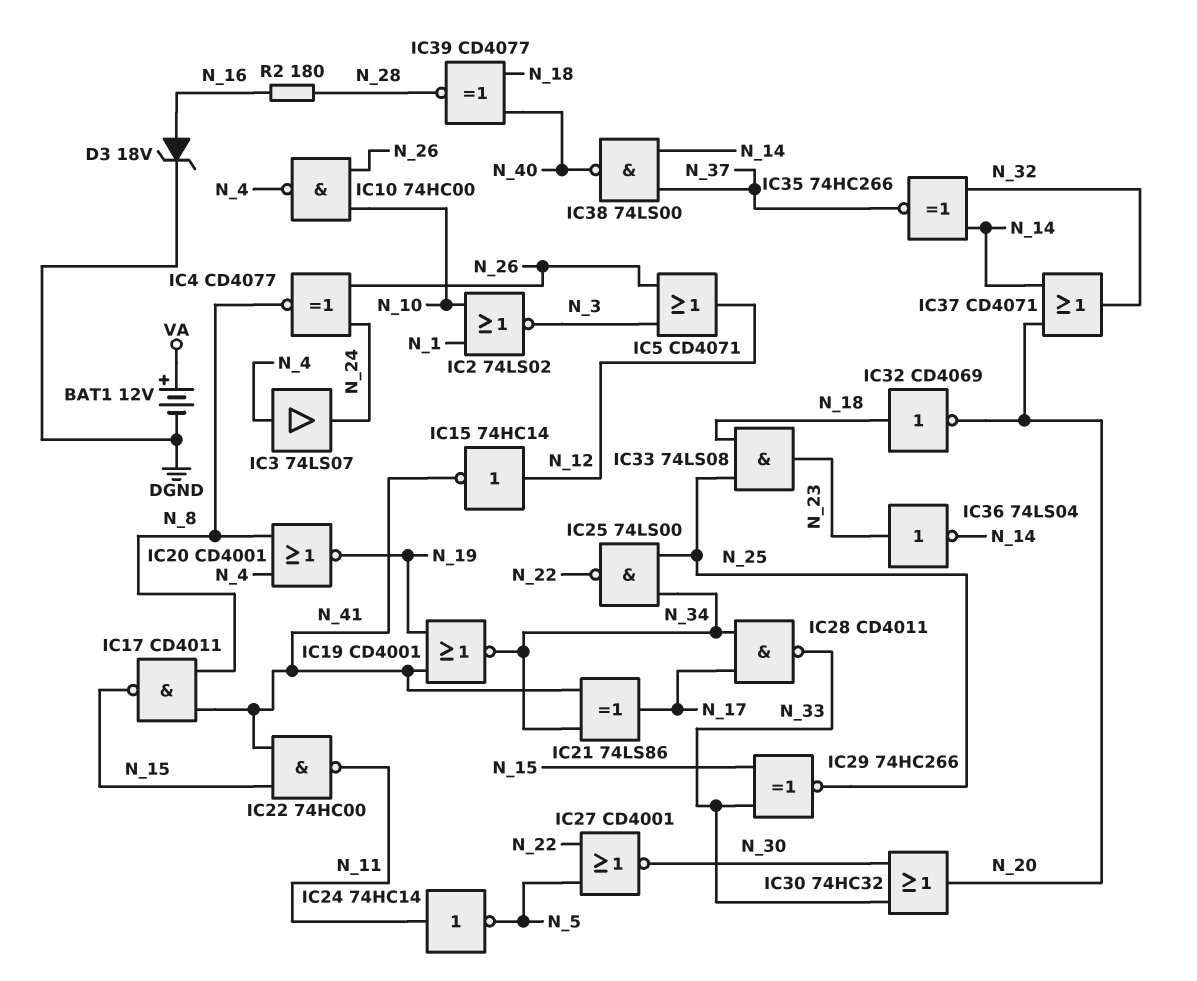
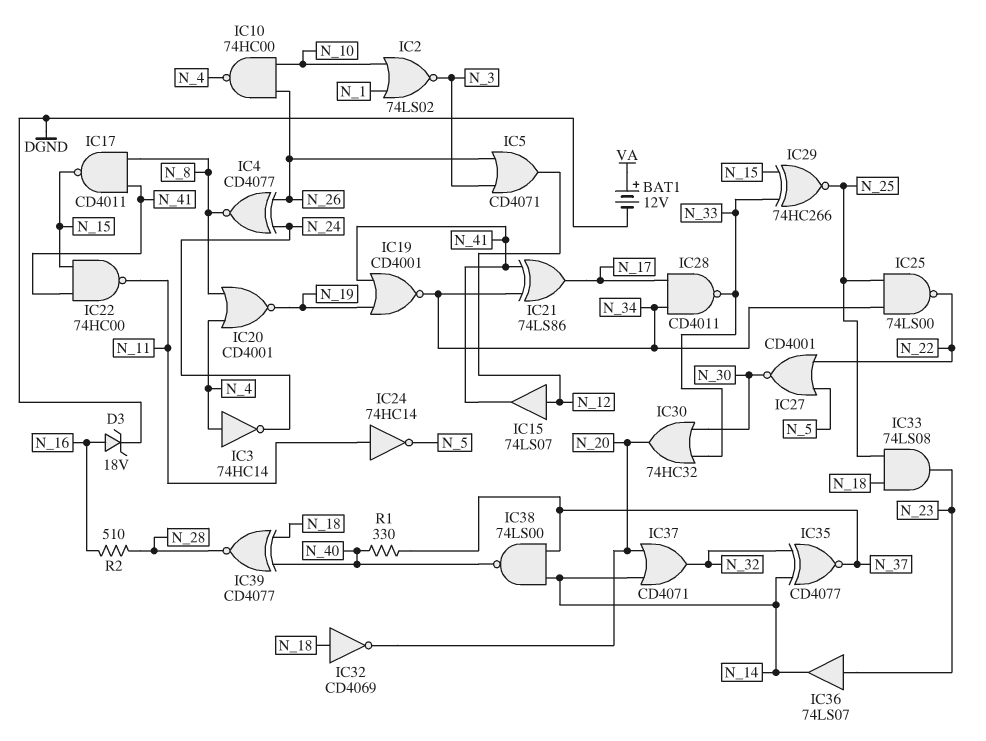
IC3: buffer 74LS07 (in N_4, out N_24) -> NOT 74HC14 (in N_4, out N_24)
IC15: NOT 74HC14 (in N_12, out N_41) -> buffer 74LS07 (in N_12, out N_41)
IC35: XNOR 74HC266 (in N_14, in N_32, out N_37) -> XNOR CD4077 (in N_14, in N_32, out N_37)
IC36: NOT 74LS04 (in N_23, out N_14) -> buffer 74LS07 (in N_23, out N_14)
R1: none -> 330 (N_37, N_40)
R2: 180 (N_16, N_28) -> 510 (N_16, N_28)

